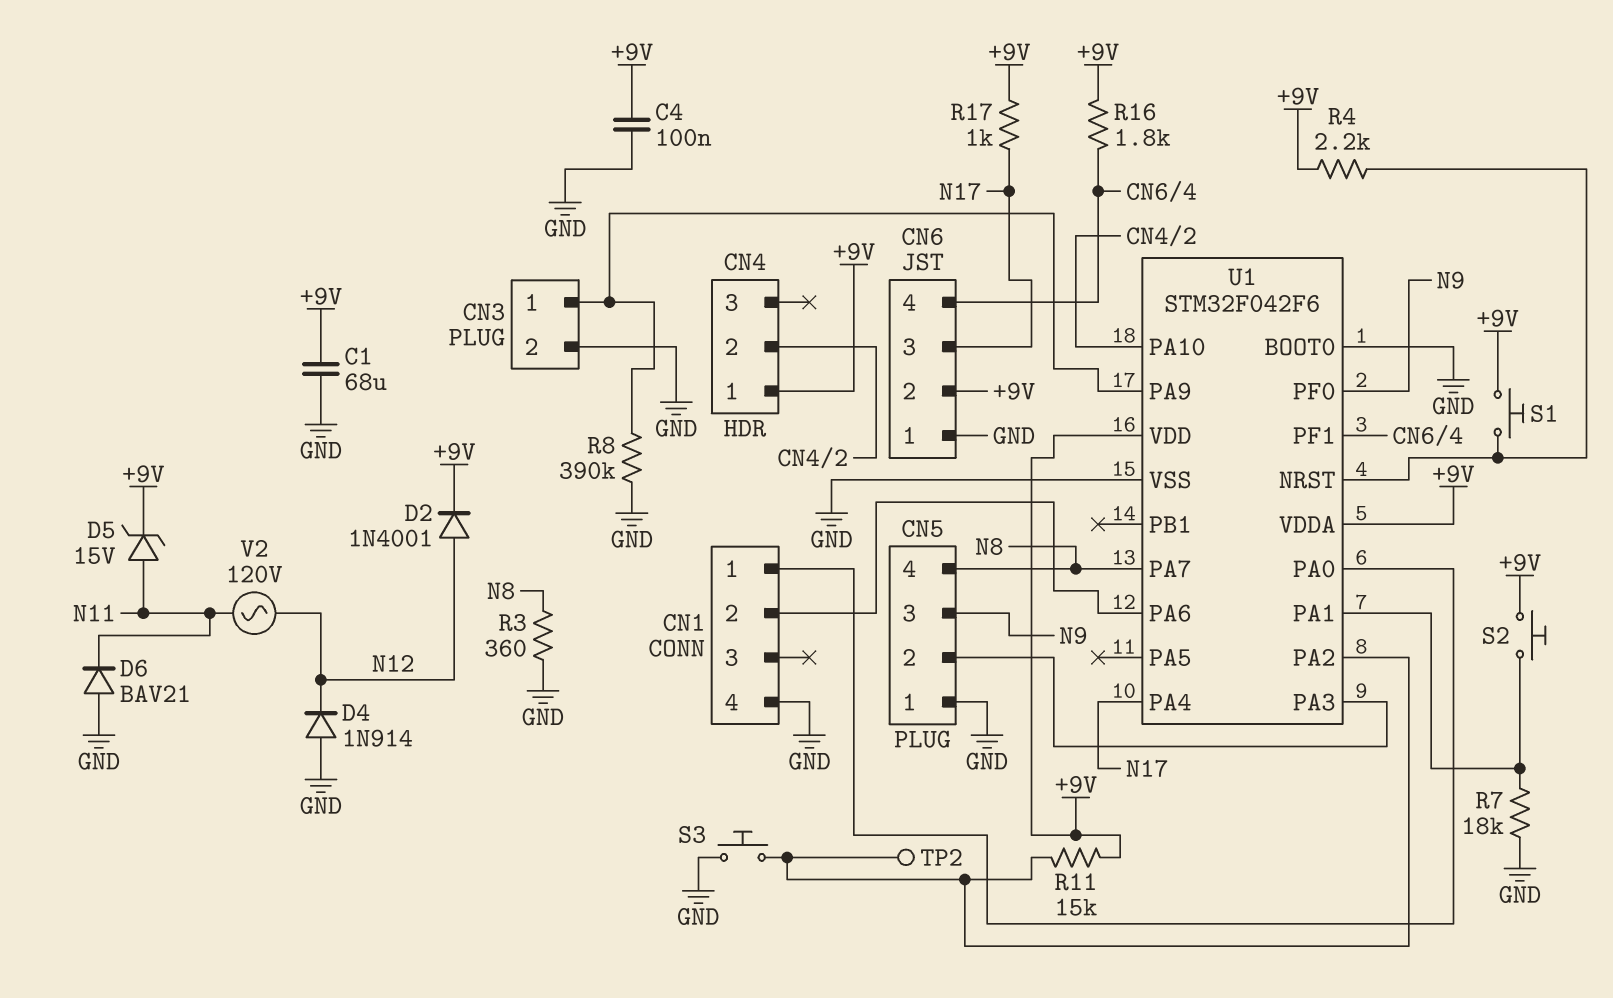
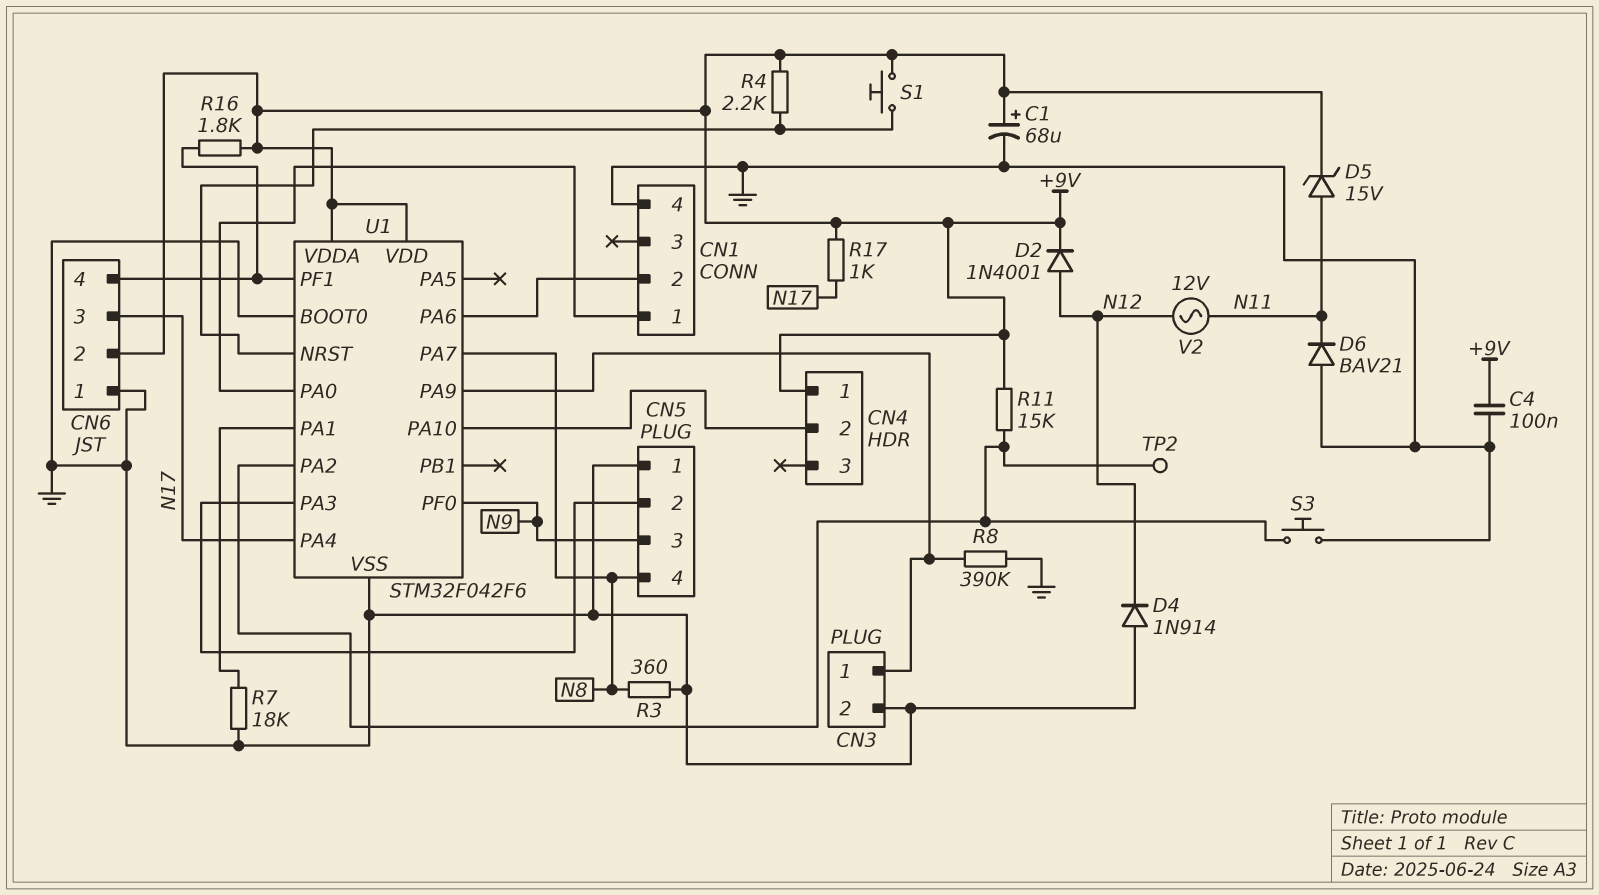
C1: 68uF (+9V, GND) -> 68uF (plus +9V, minus GND)
S2: button (+9V, U1/PA1) -> none
V2: AC 120V (N11, N12) -> AC 12V (N11, N12)

